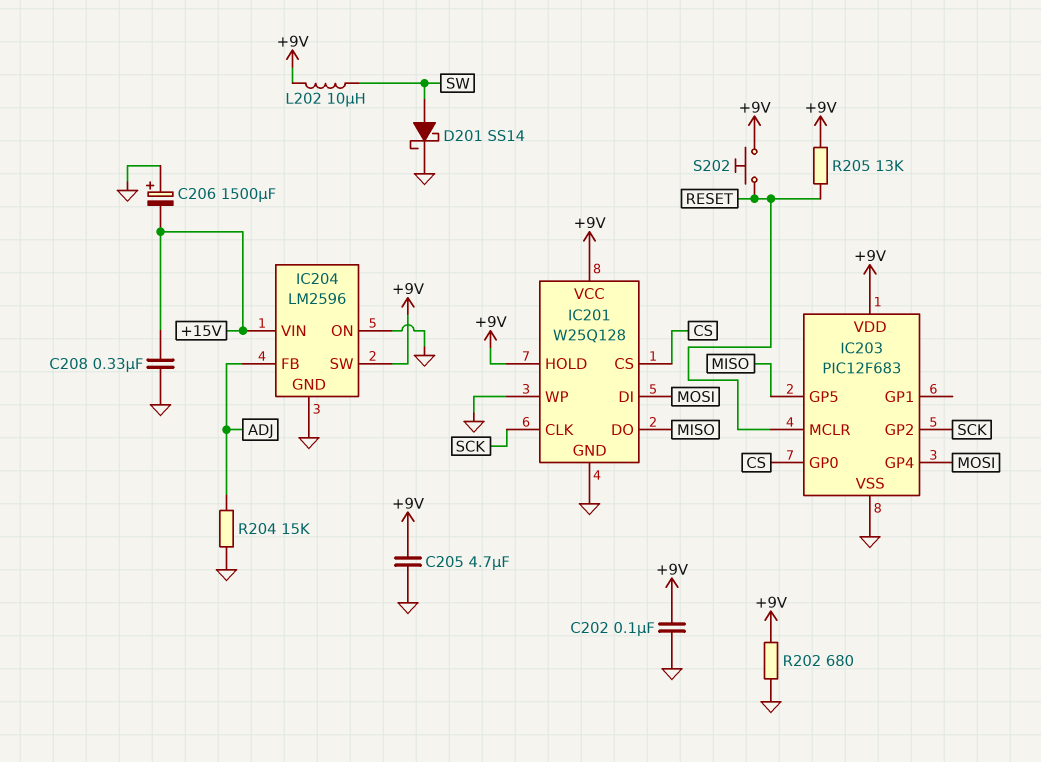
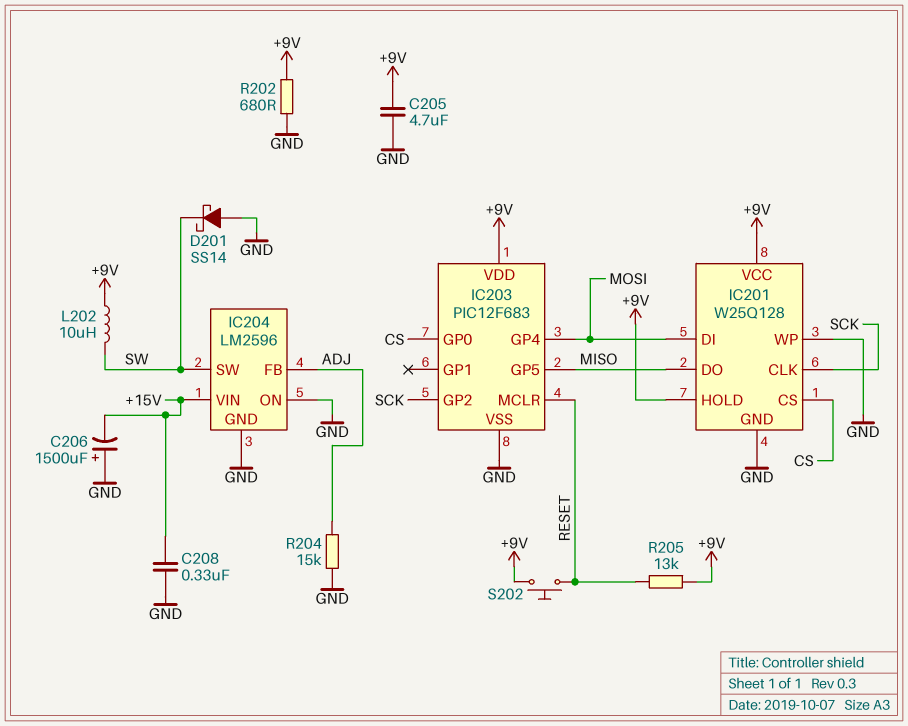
C202: 100nF (+9V, GND) -> none
D201: schottky SS14 (A SW, K GND) -> schottky SS14 (A GND, K SW)
IC204 pin SW: +9V -> SW

